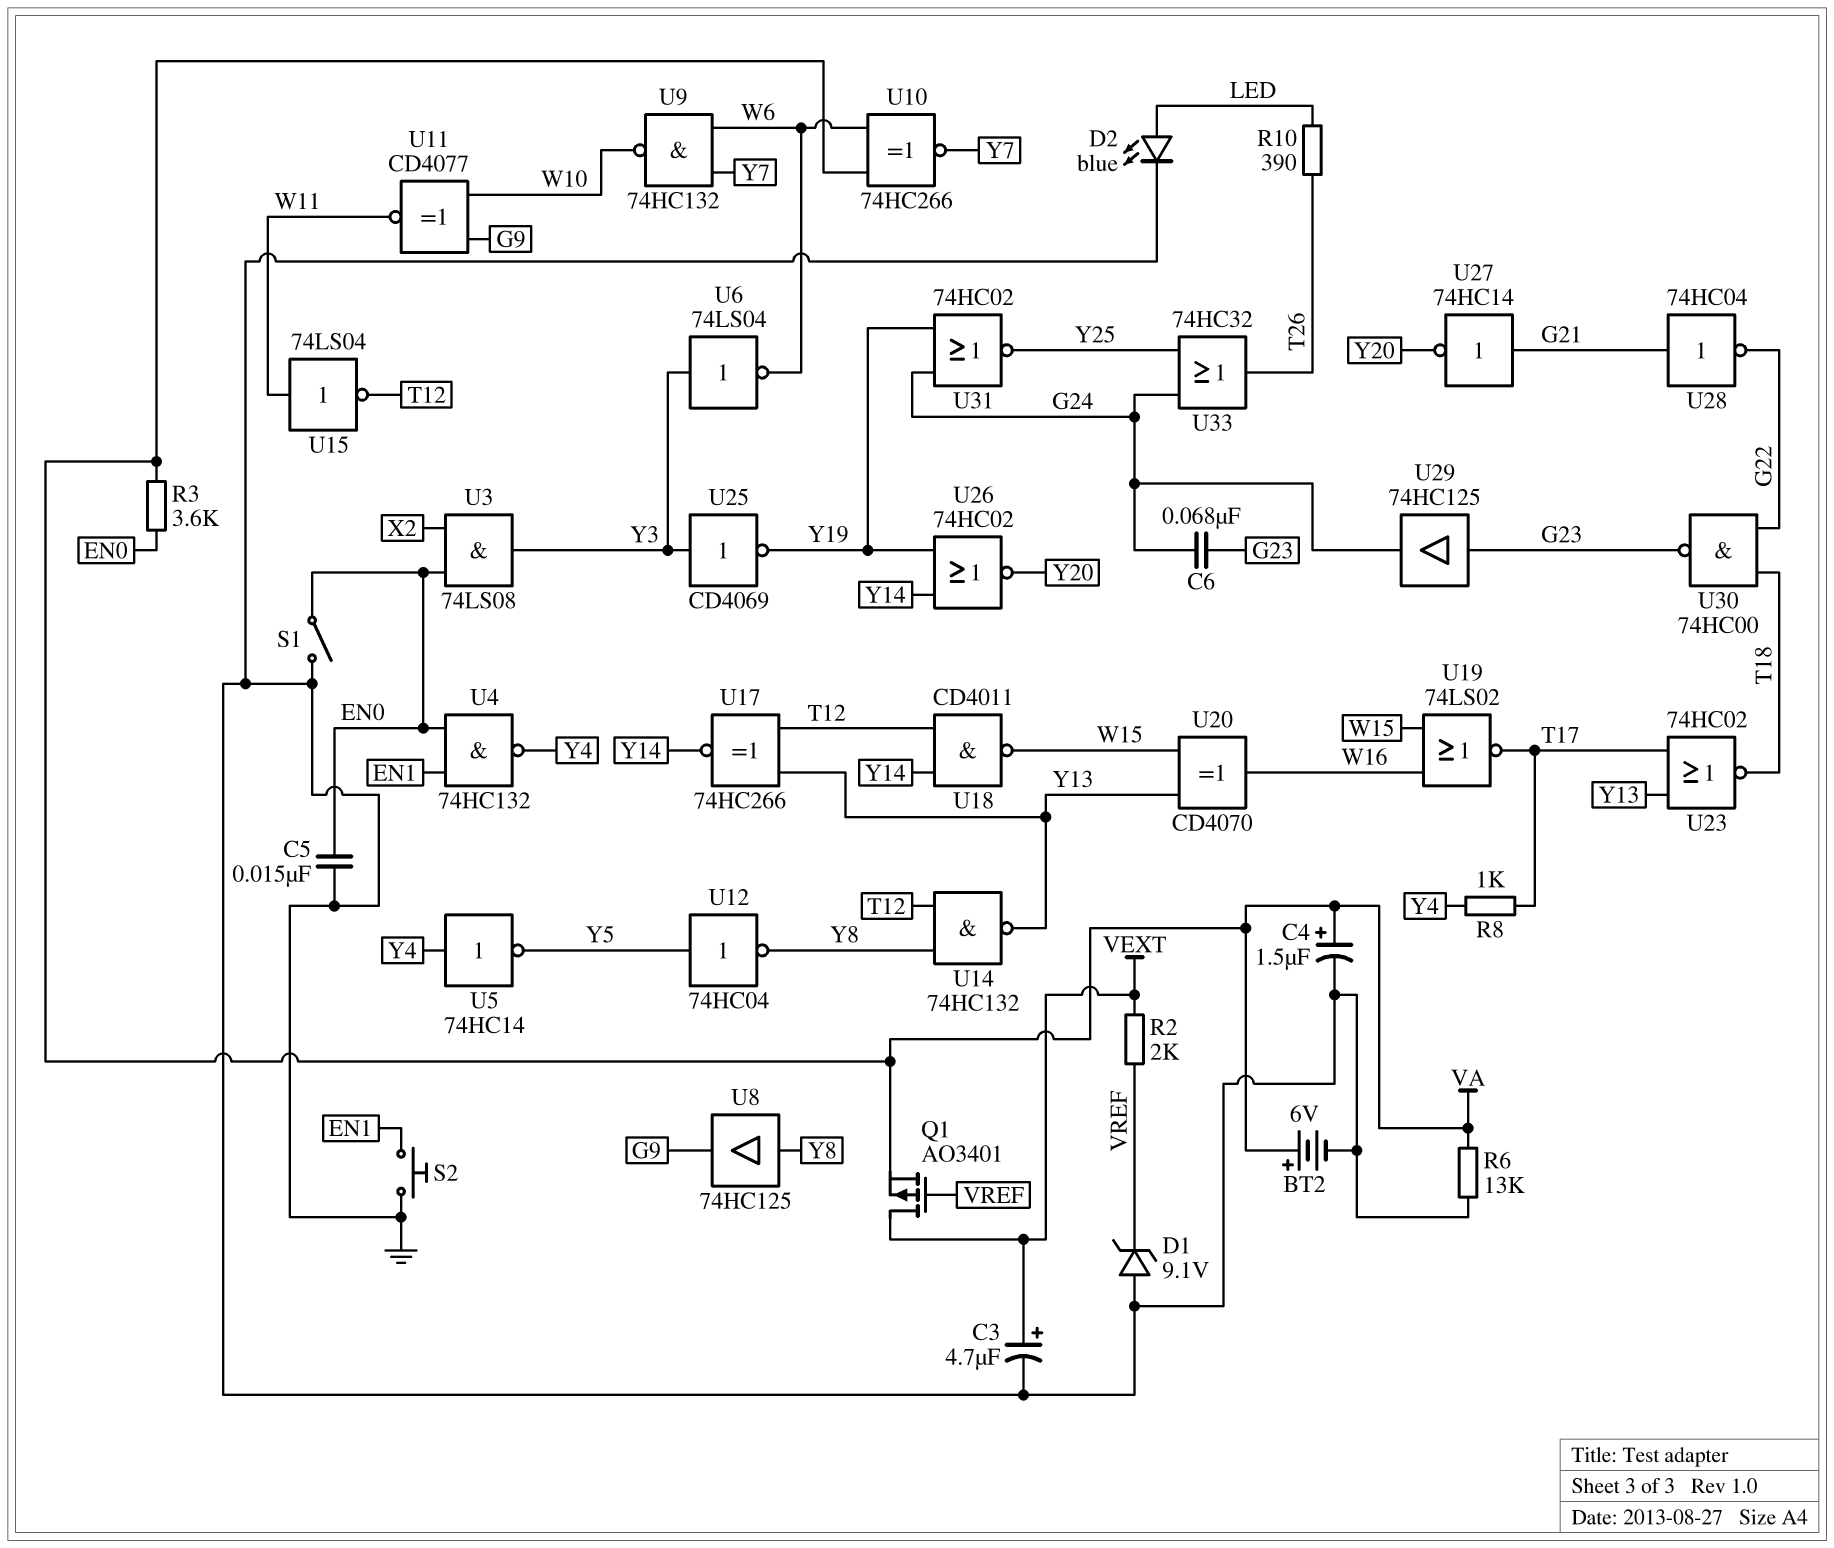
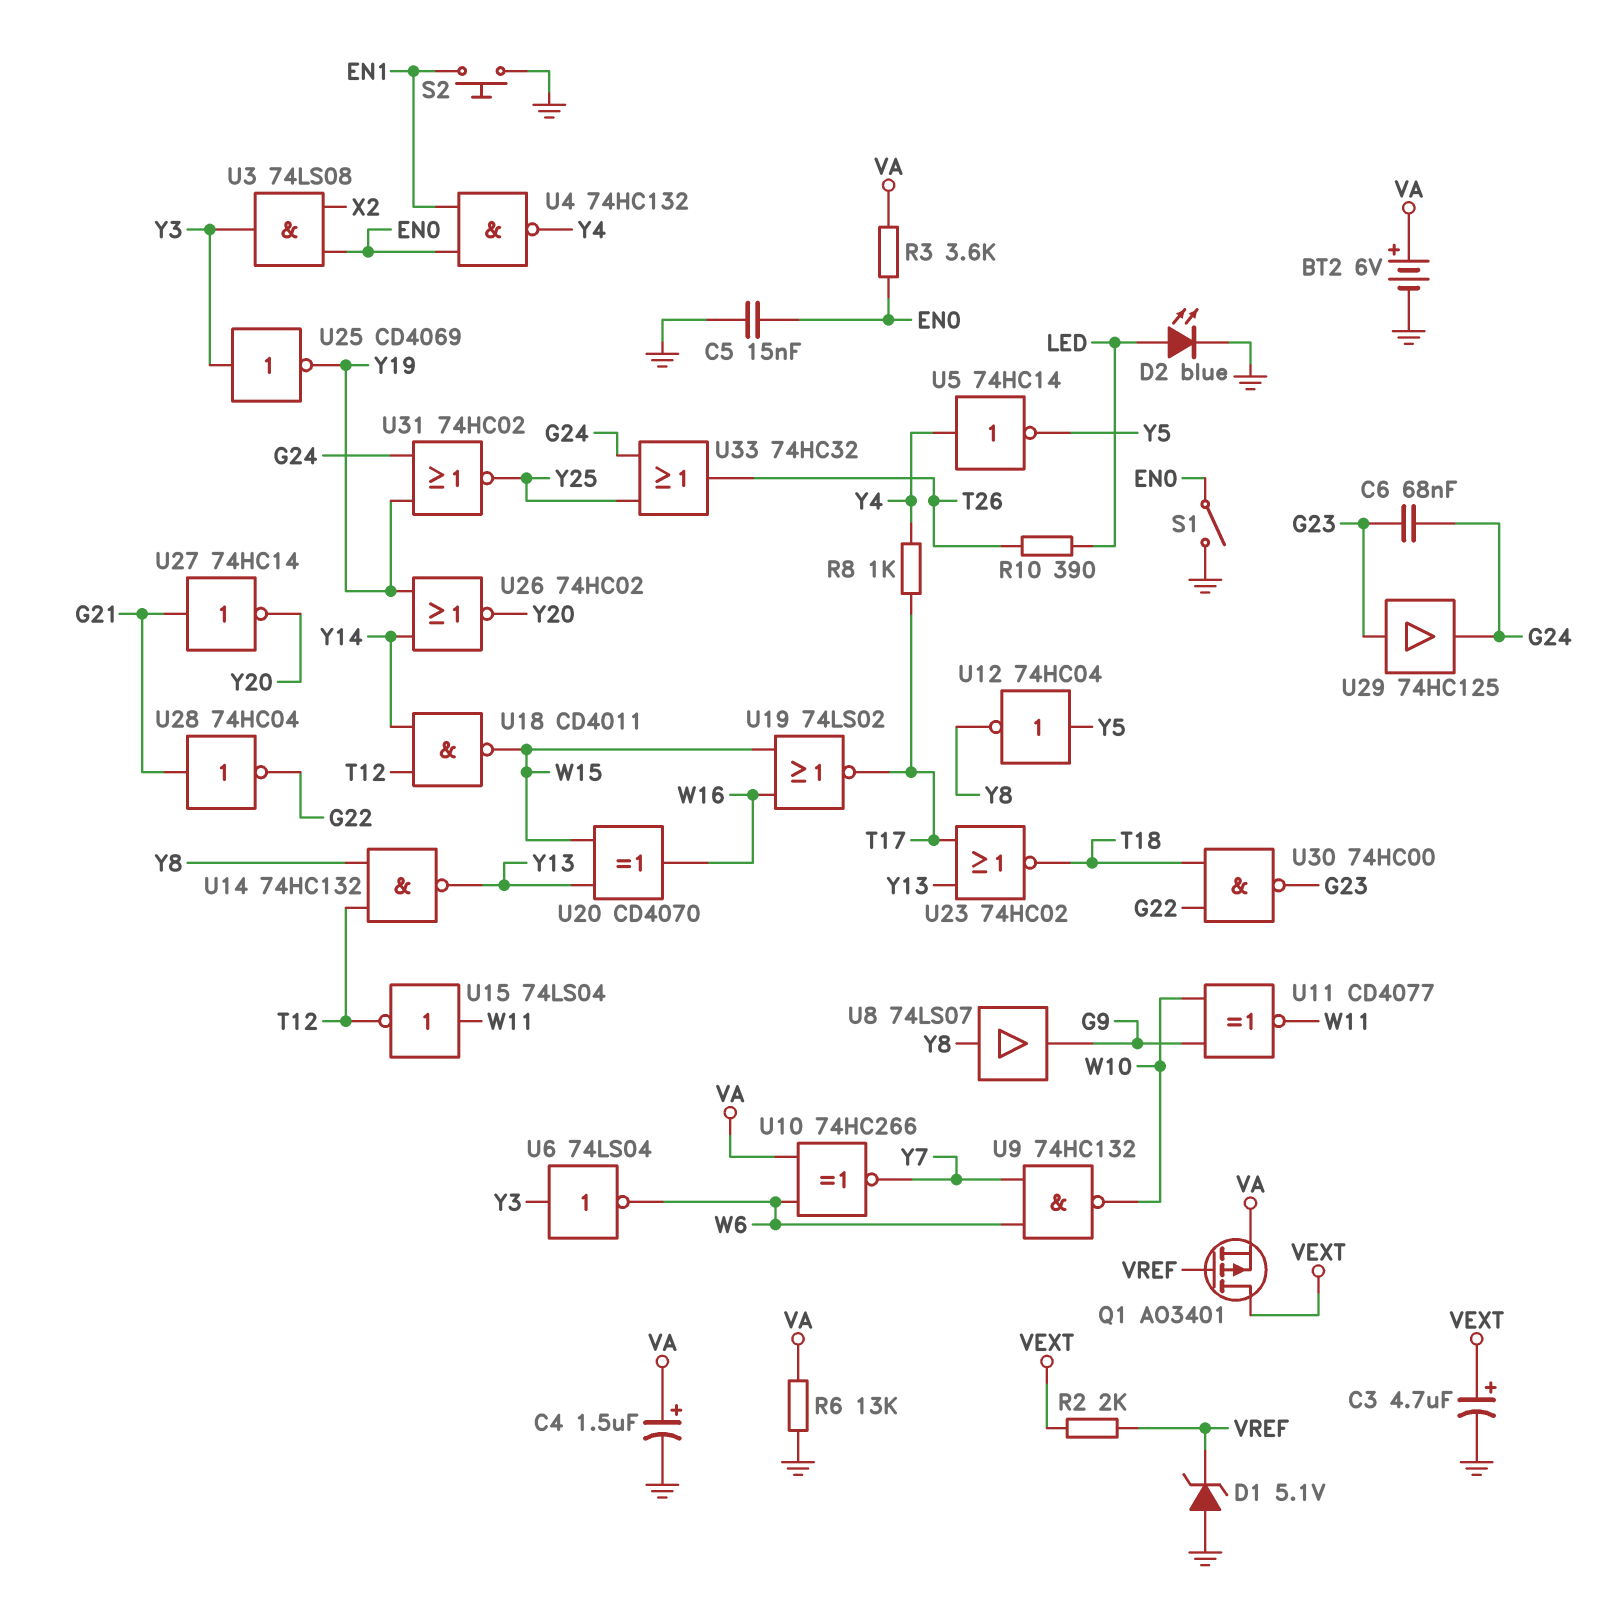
D1: zener 9.1V (A GND, K VREF) -> zener 5.1V (A GND, K VREF)
U8: buffer 74HC125 (in Y8, out G9) -> buffer 74LS07 (in Y8, out G9)
U17: XNOR 74HC266 (in T12, in Y13, out Y14) -> none

